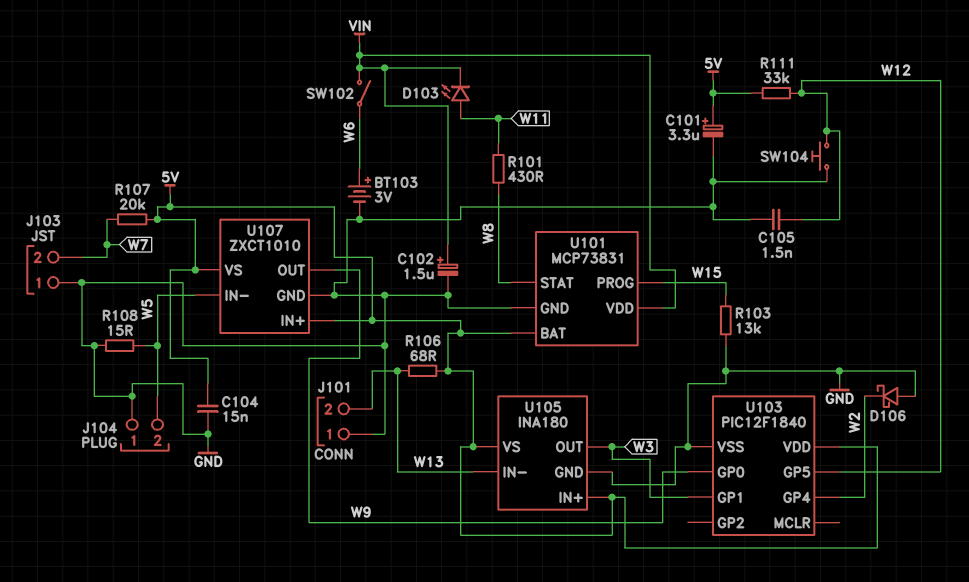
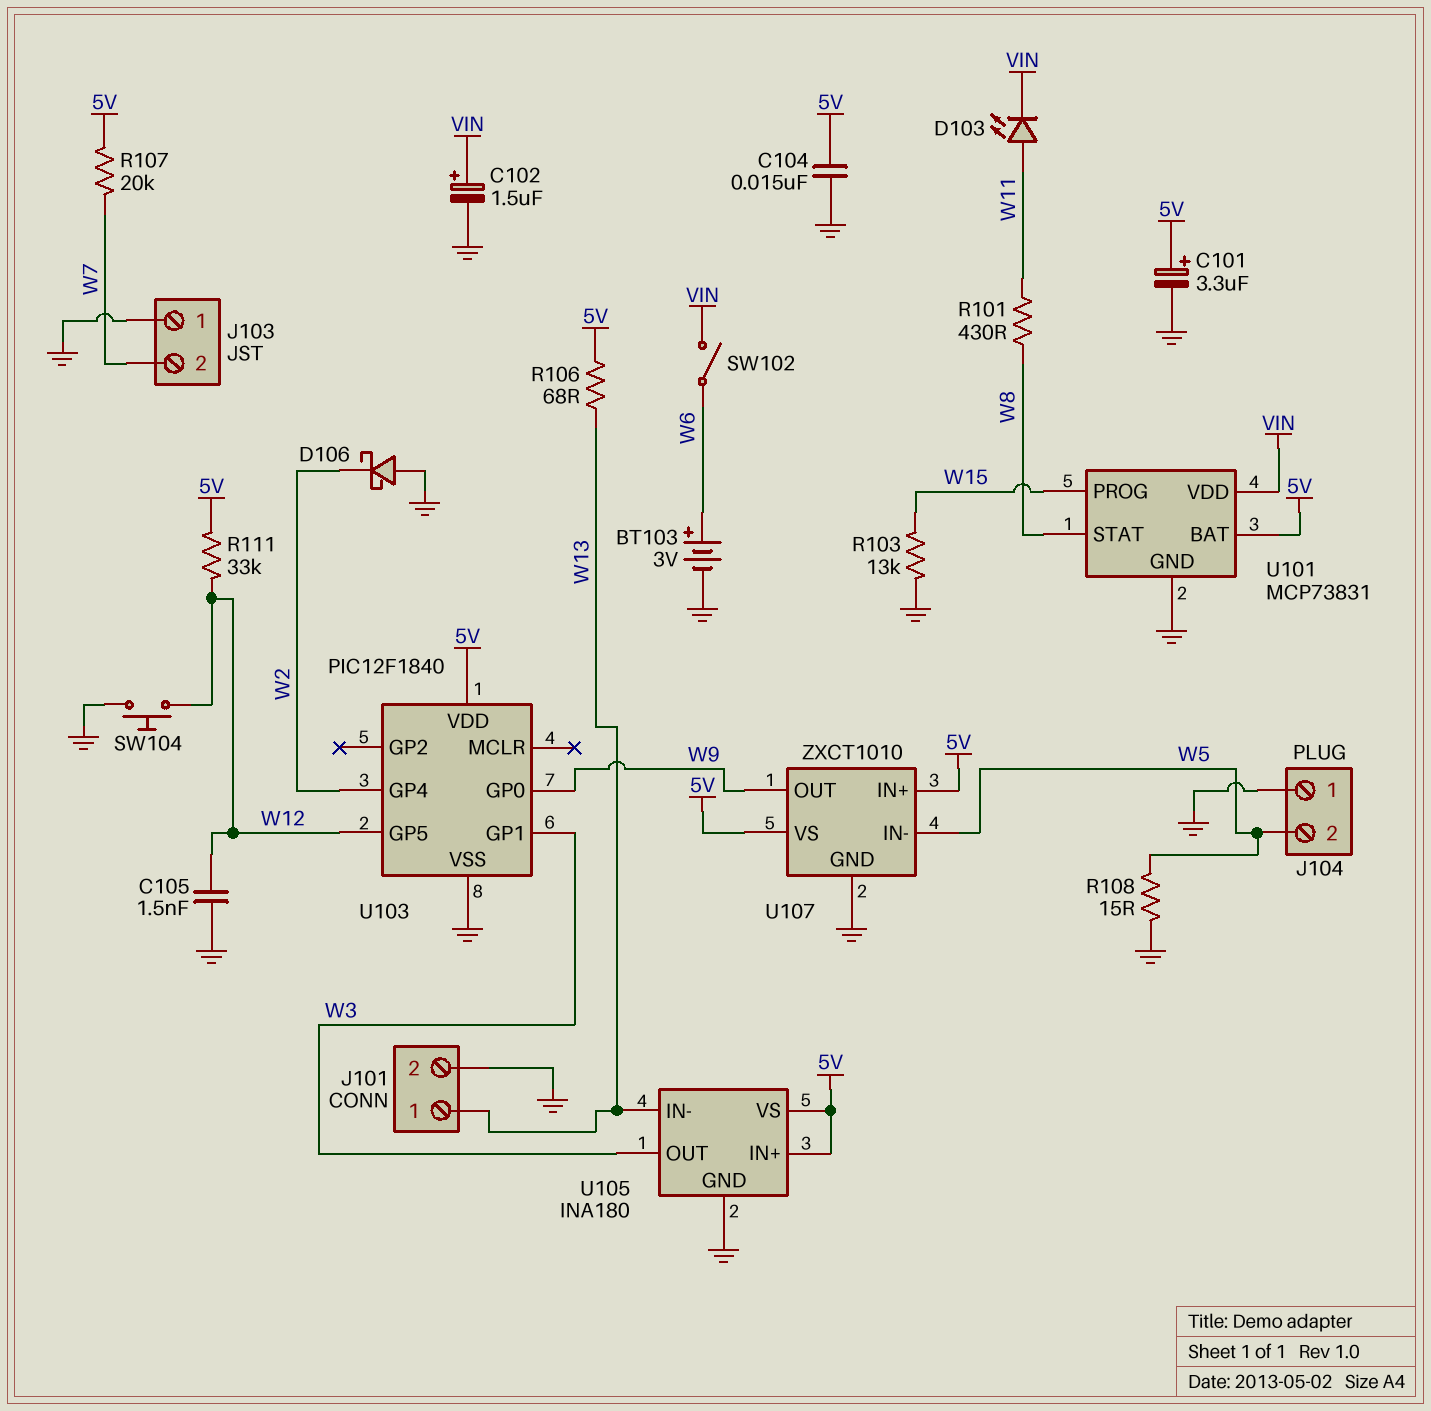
J101 pin 1: GND -> W13
J101 pin 2: W13 -> GND

